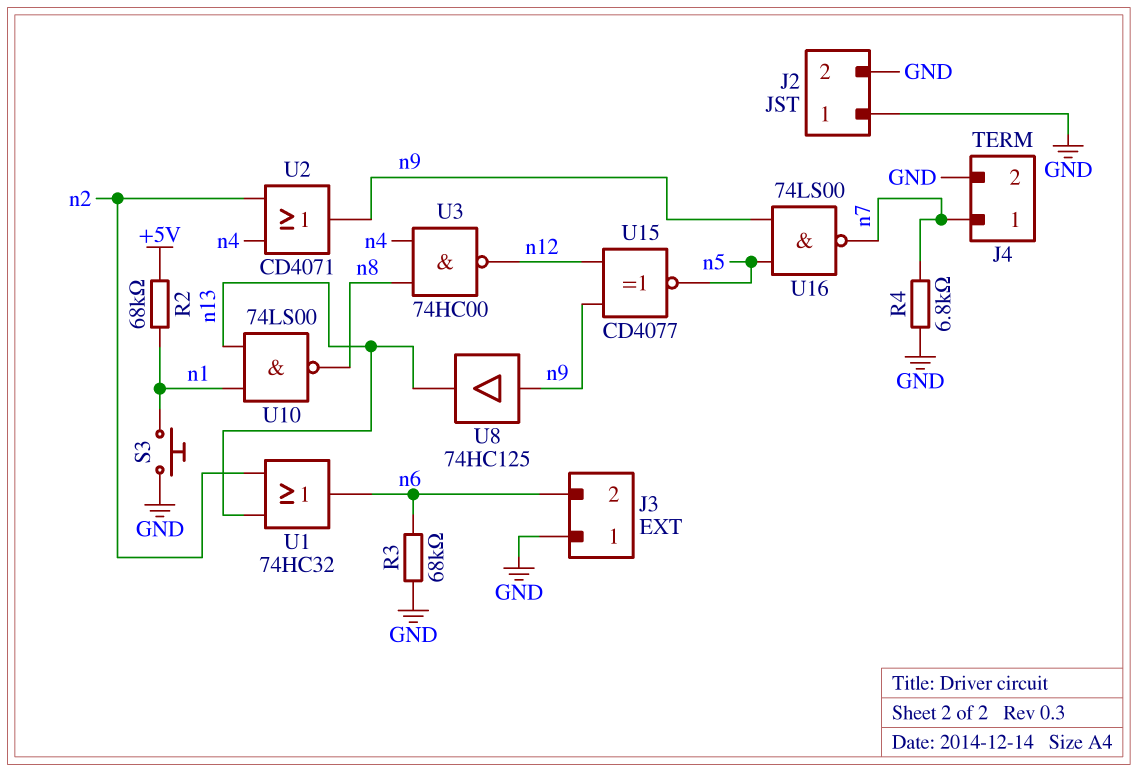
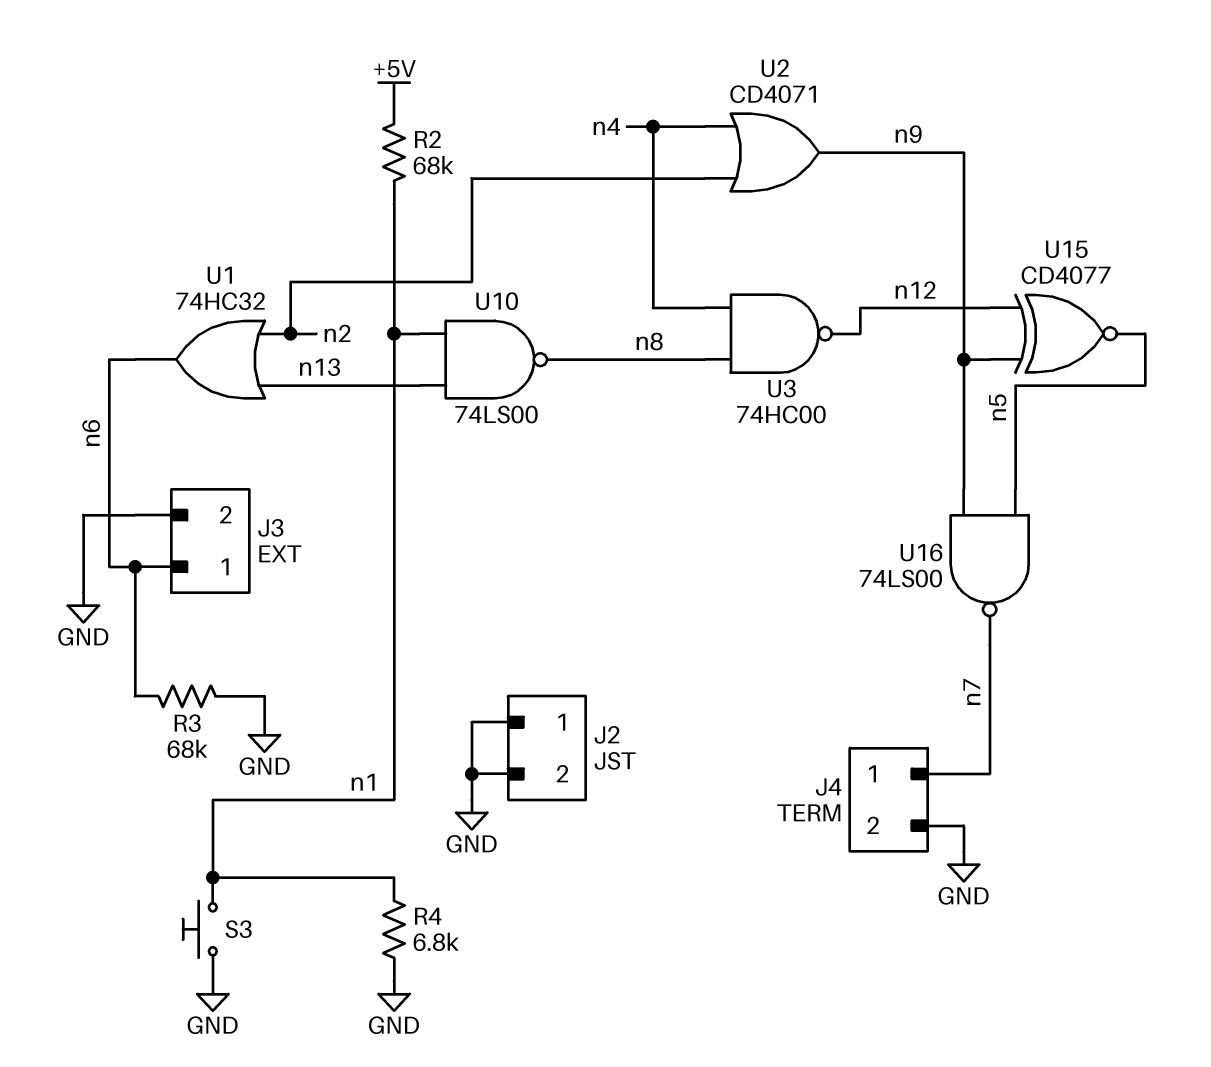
J3 pin 1: GND -> n6
J3 pin 2: n6 -> GND
R4: 6.8k (GND, n7) -> 6.8k (GND, n1)
U8: buffer 74HC125 (in n9, out n13) -> none

